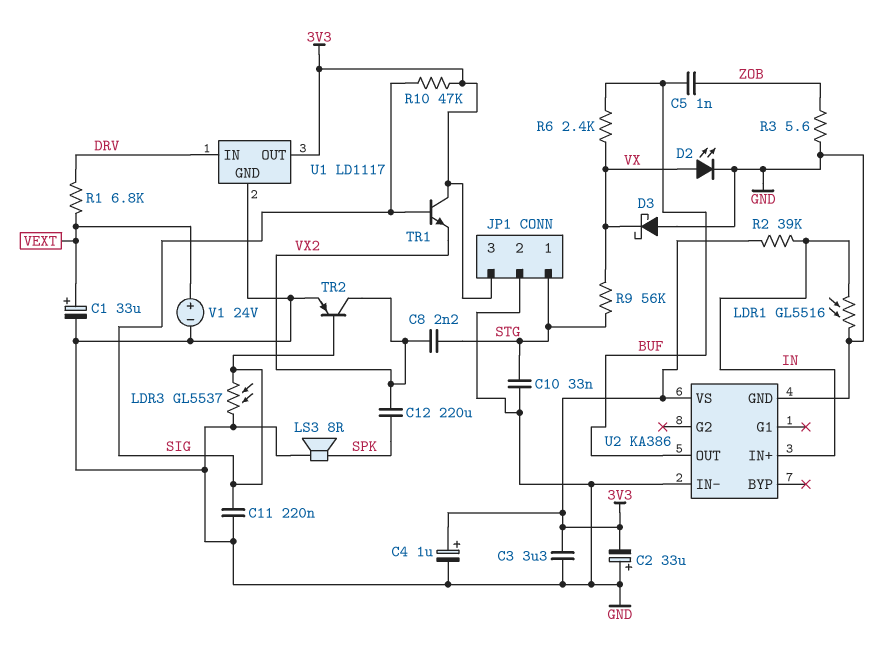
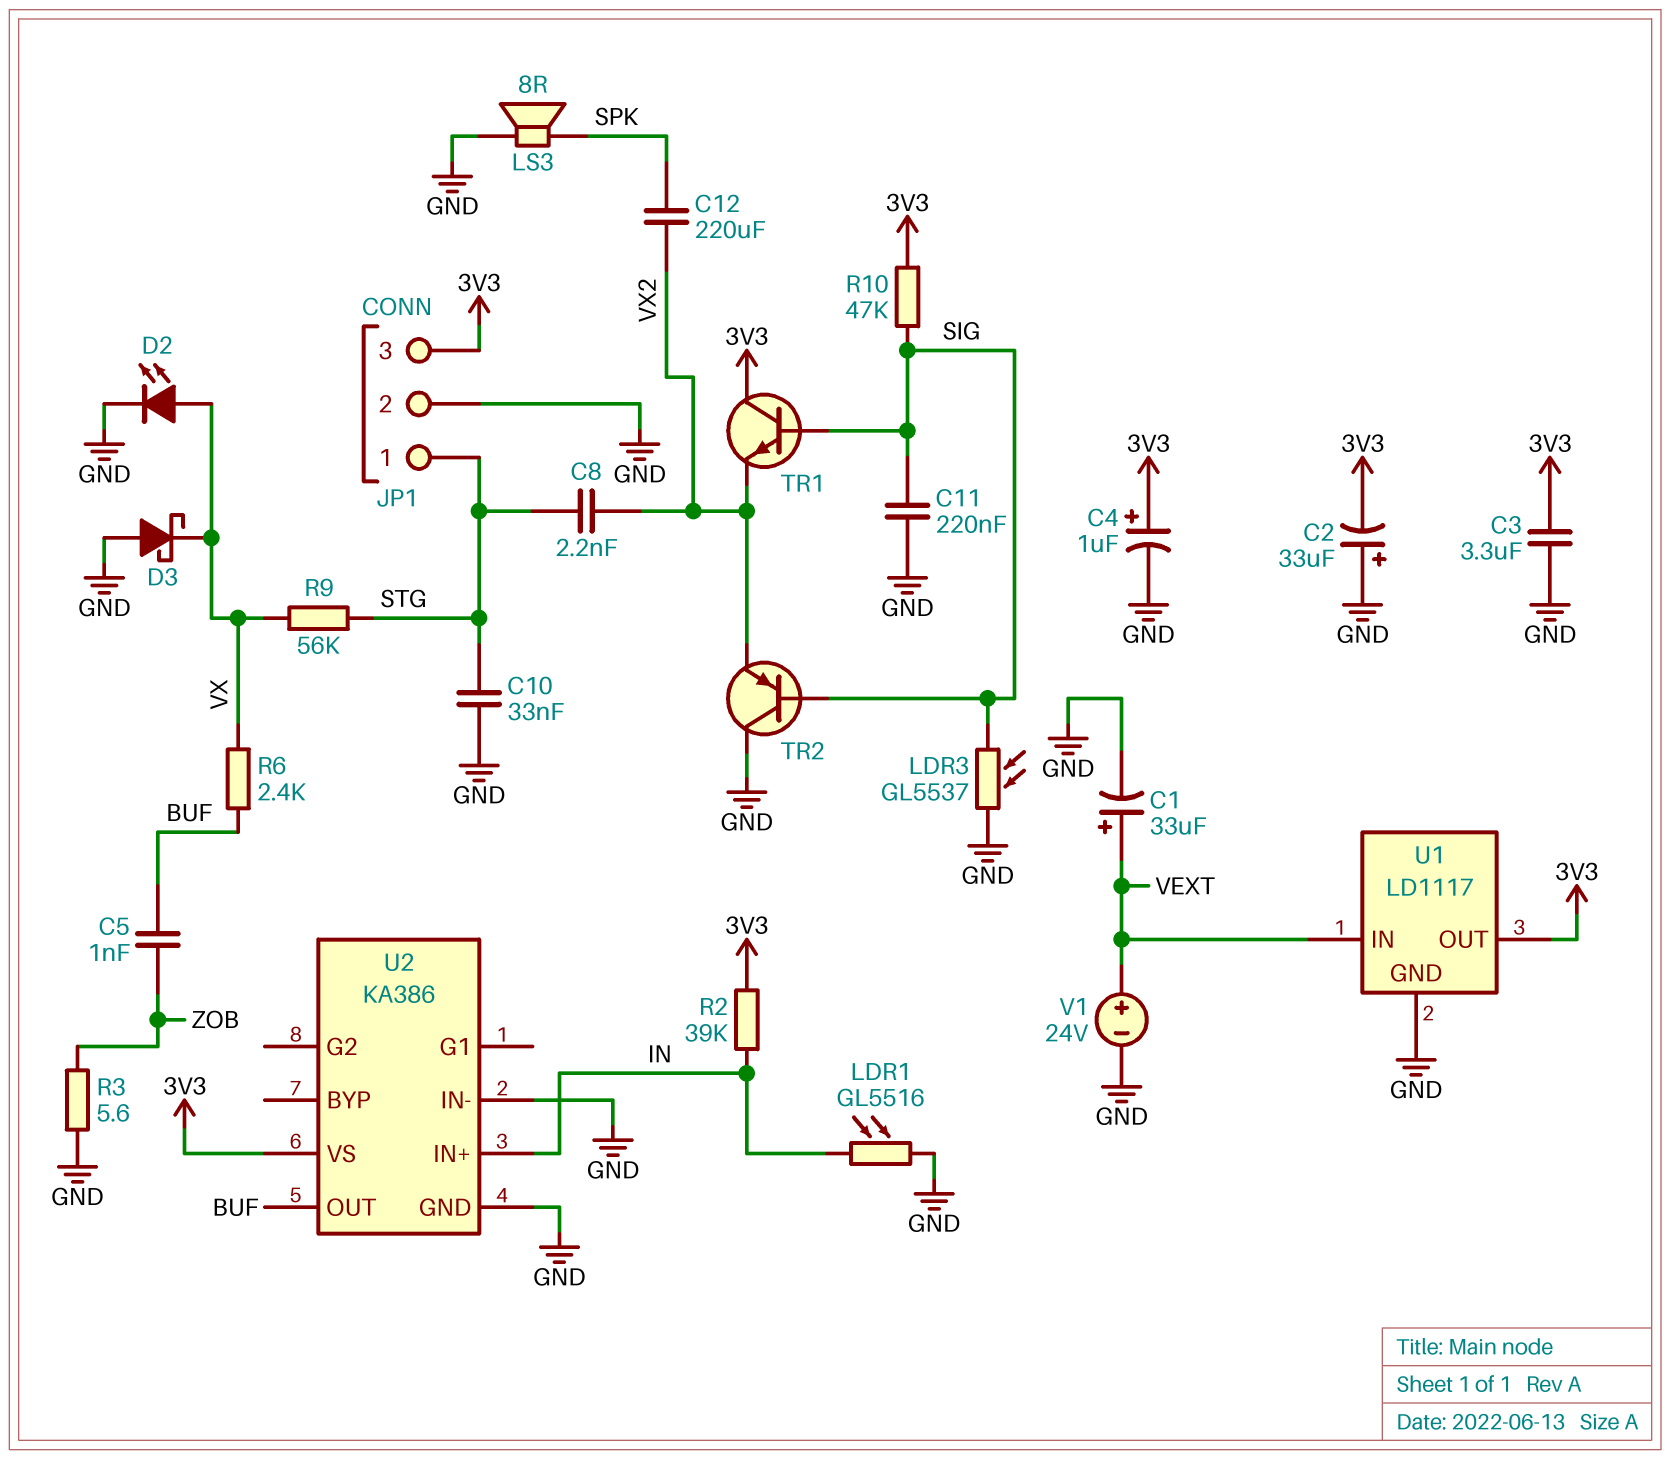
R1: 6.8k (DRV, VEXT) -> none
TR2: PNP (B SIG, C VX2, E GND) -> PNP (B SIG, C GND, E VX2)
U1 pin IN: DRV -> VEXT

